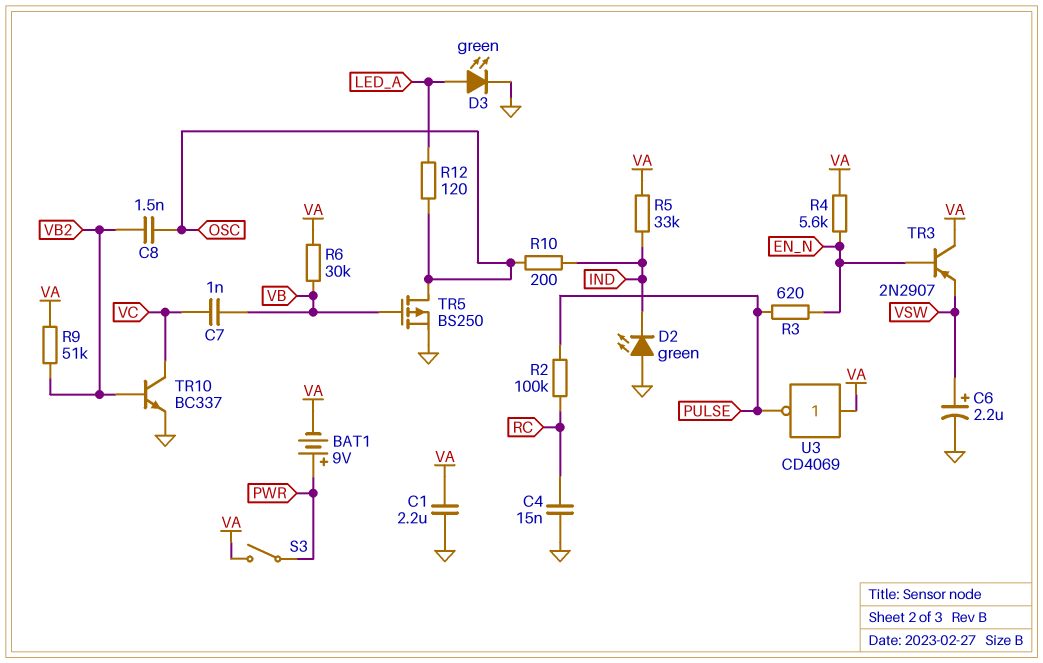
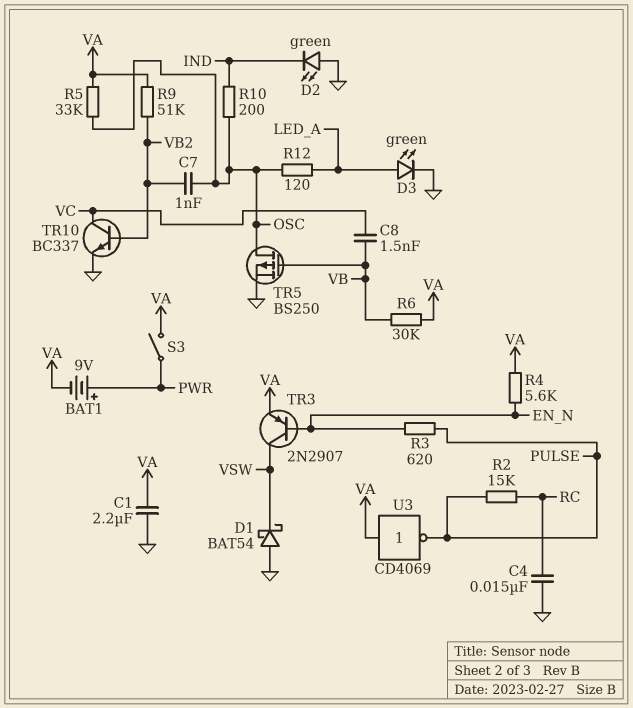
C6: 2.2uF (plus VSW, minus GND) -> none
C7: 1nF (VB, VC) -> 1nF (OSC, VB2)
C8: 1.5nF (OSC, VB2) -> 1.5nF (VB, VC)
D1: none -> schottky BAT54 (A GND, K VSW)
R2: 100k (PULSE, RC) -> 15k (PULSE, RC)
R5: 33k (IND, VA) -> 33k (OSC, VA)
TR3: PNP 2N2907 (B EN_N, C VA, E VSW) -> PNP 2N2907 (B EN_N, C VSW, E VA)

